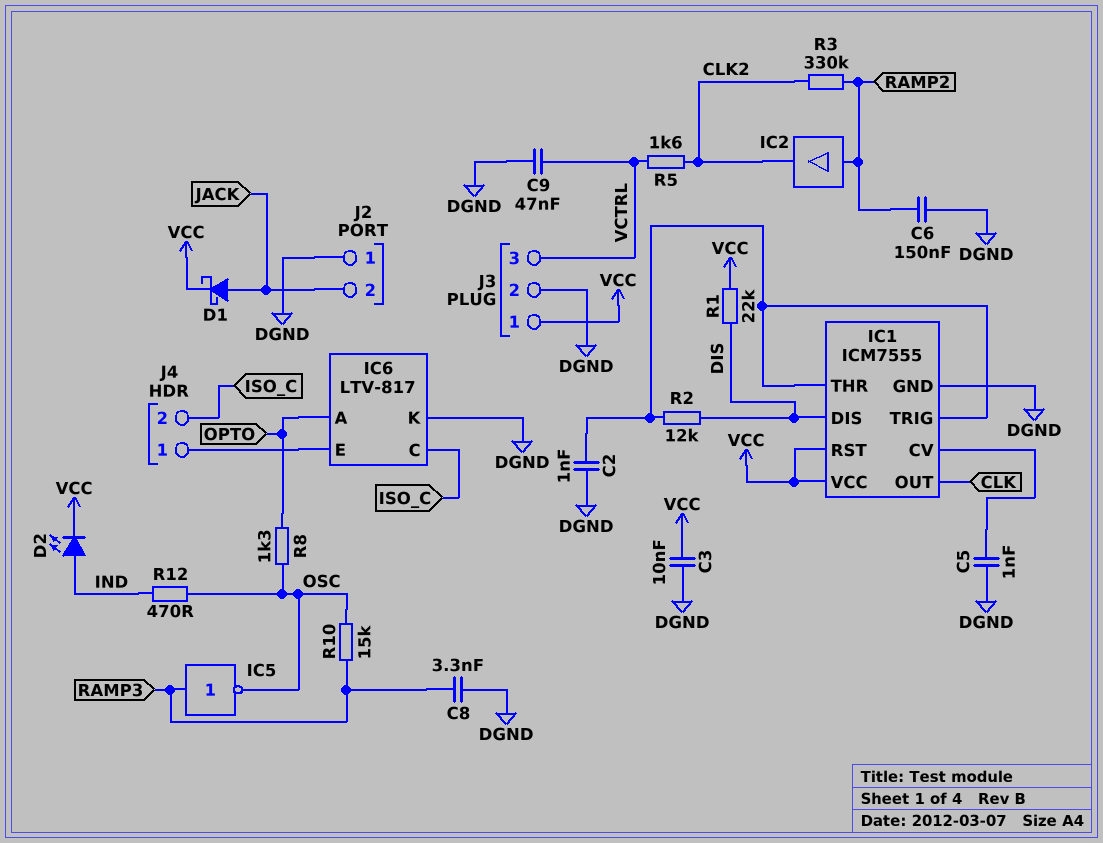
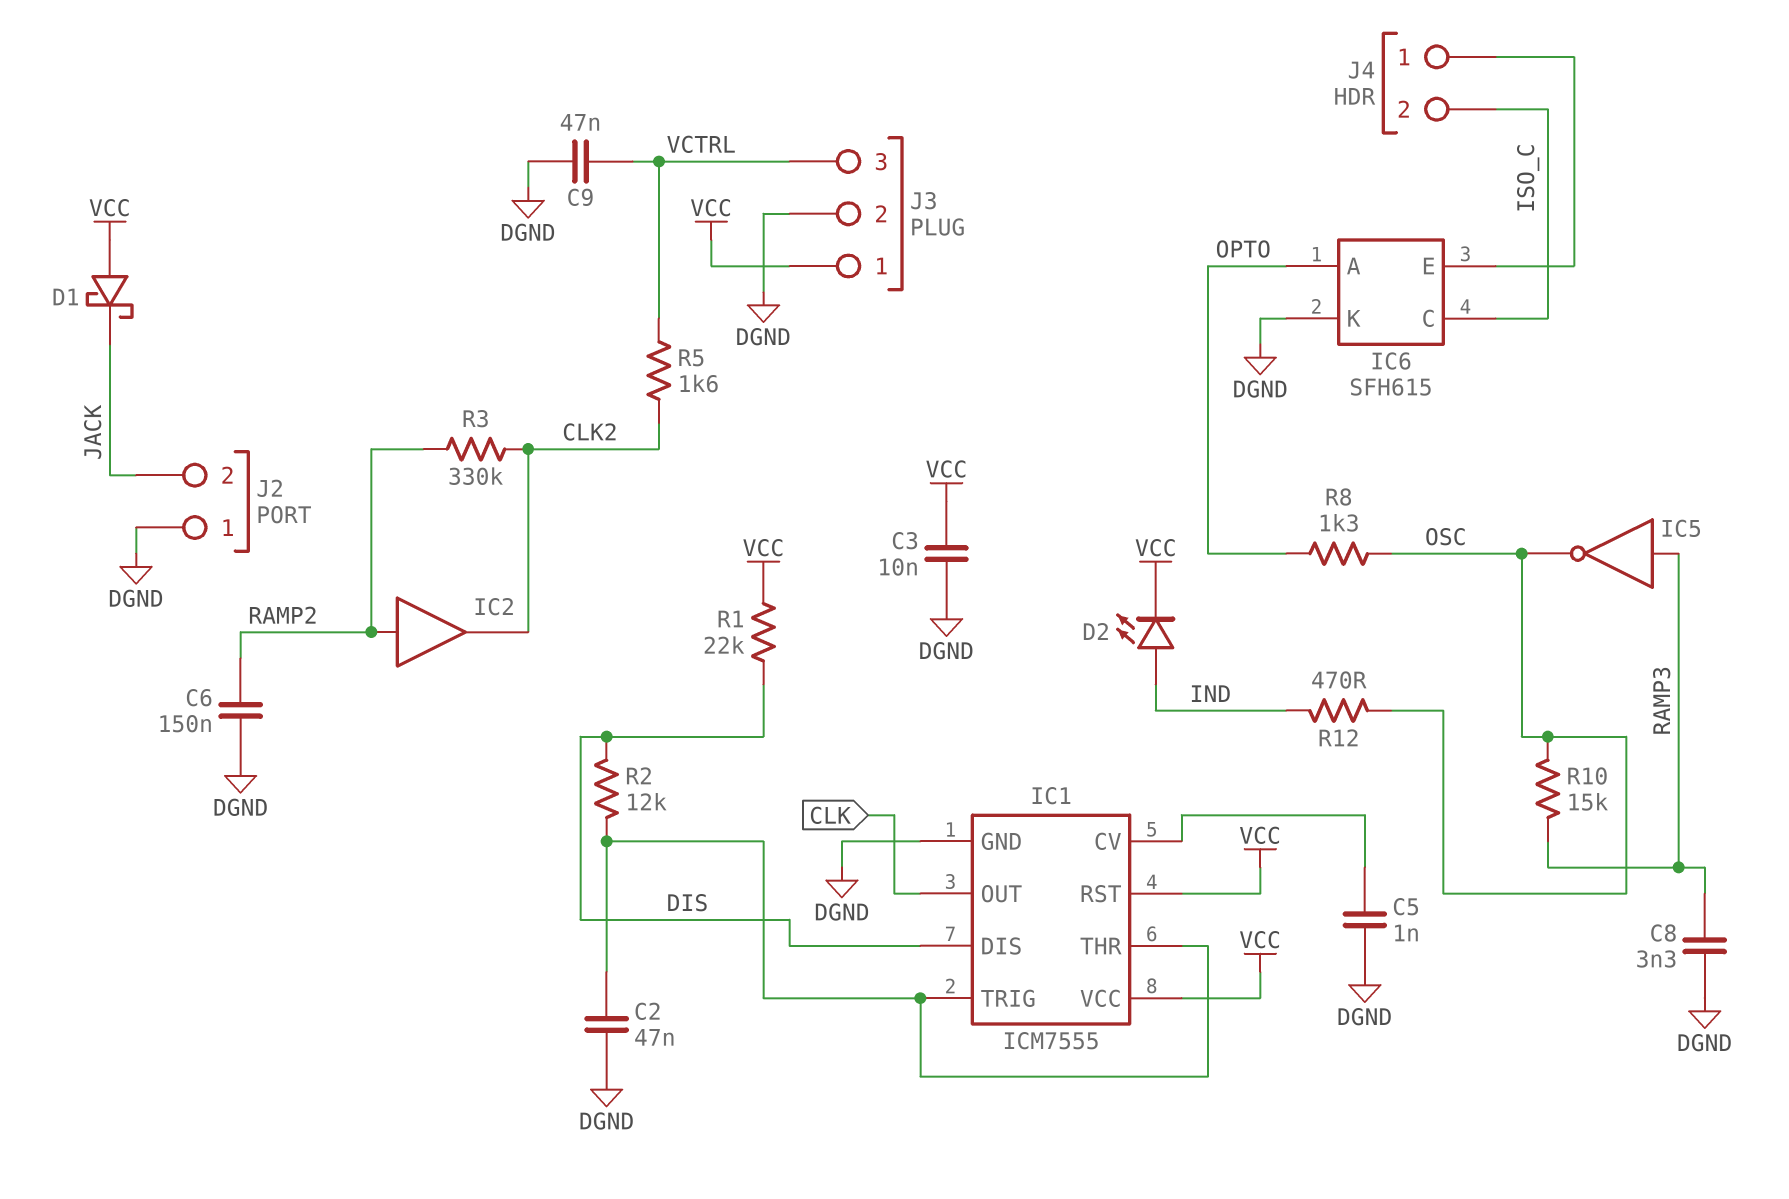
C2: 1nF (DGND, IC1/THR) -> 47nF (DGND, IC1/THR)
D1: schottky (A JACK, K VCC) -> schottky (A VCC, K JACK)
IC6: LTV-817 -> SFH615

